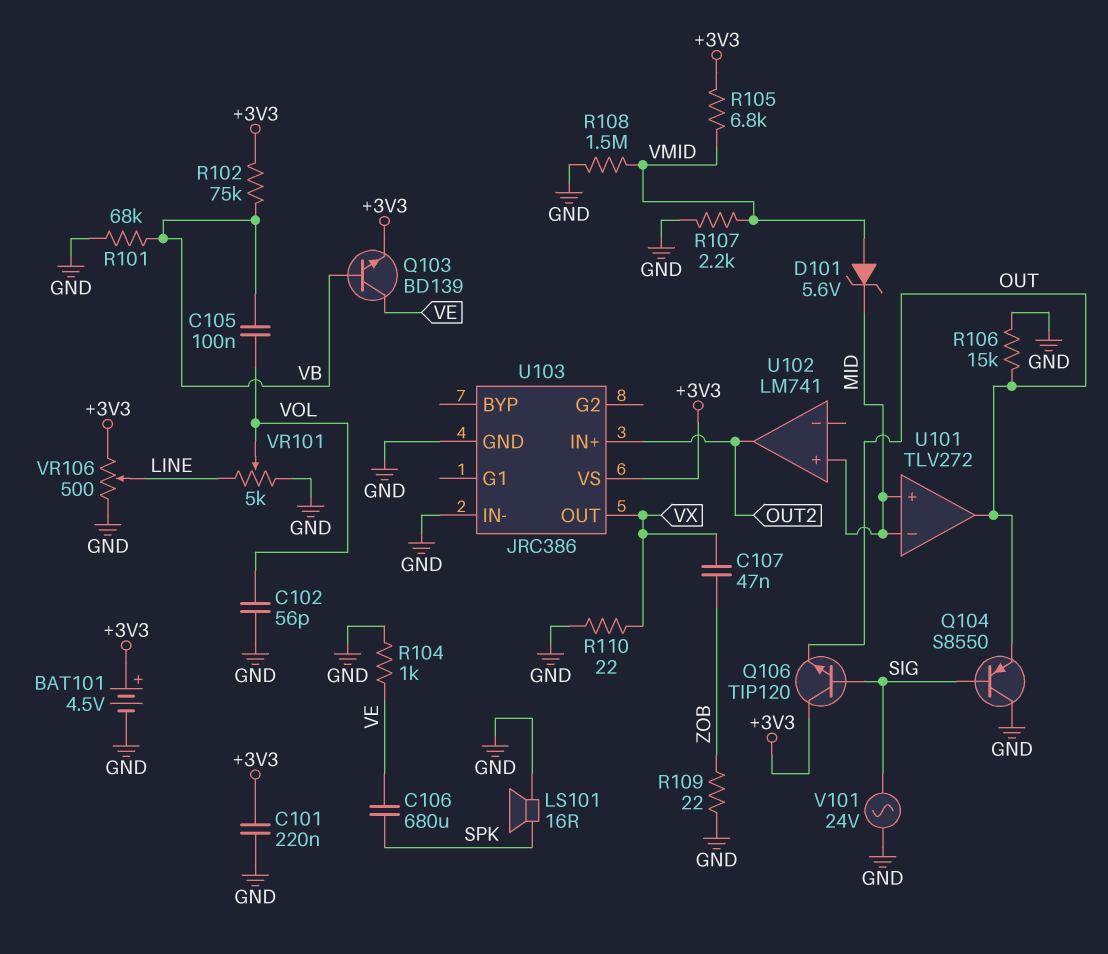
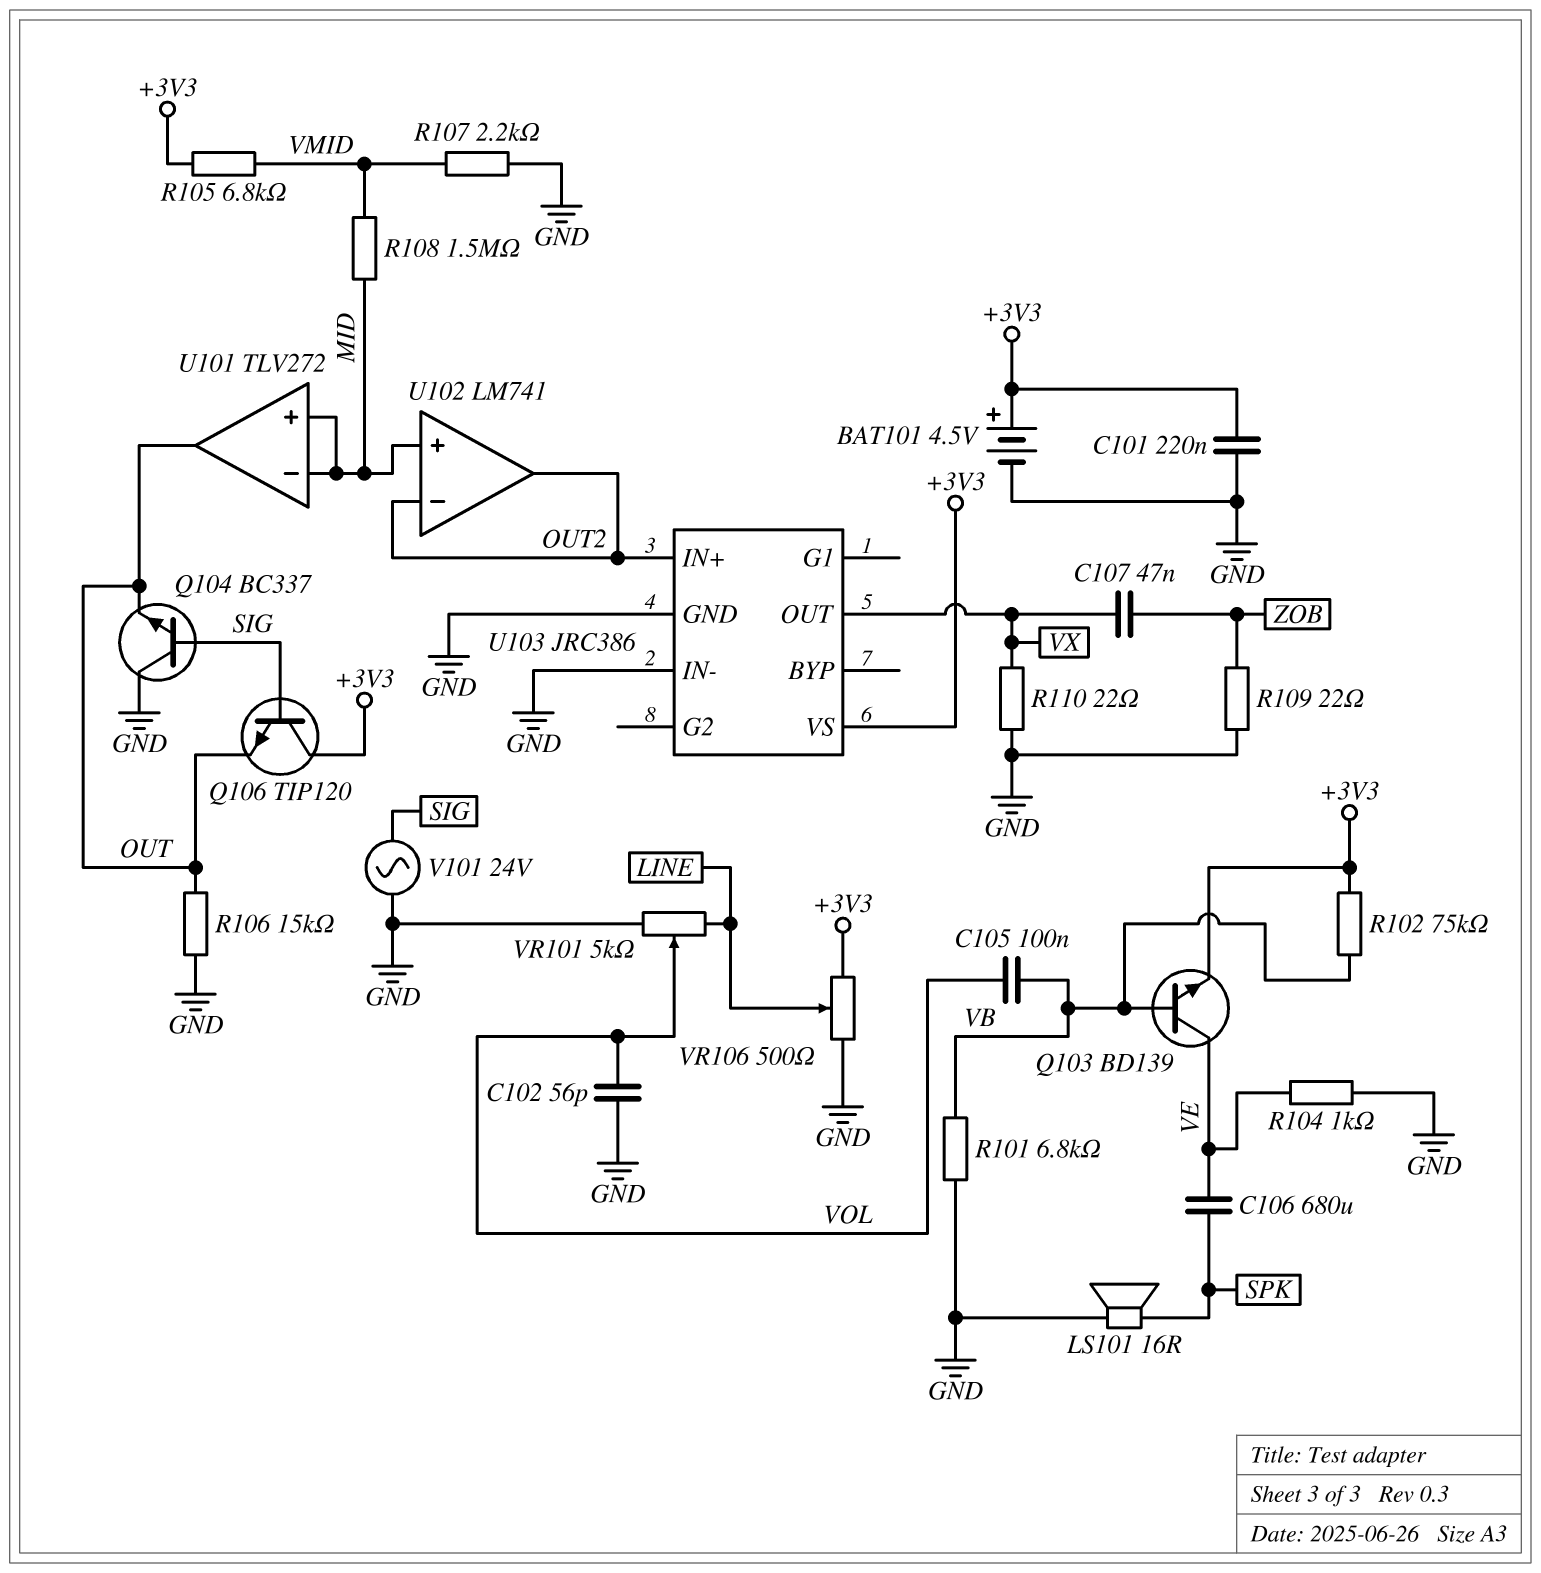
D101: zener 5.6V (A VMID, K MID) -> none
Q104: PNP S8550 (B SIG, C GND, E OUT) -> NPN BC337 (B SIG, C GND, E OUT)
R101: 68k (GND, VB) -> 6.8k (GND, VB)
R108: 1.5M (GND, VMID) -> 1.5M (MID, VMID)
U102 pin in-: none -> OUT2

